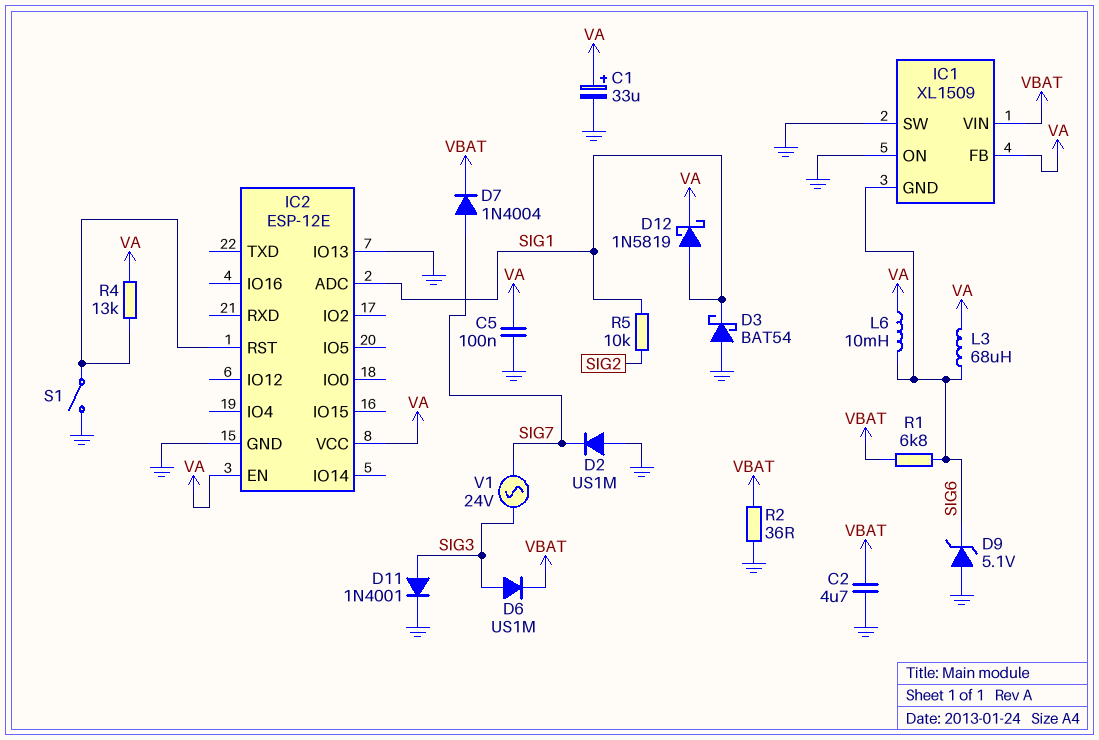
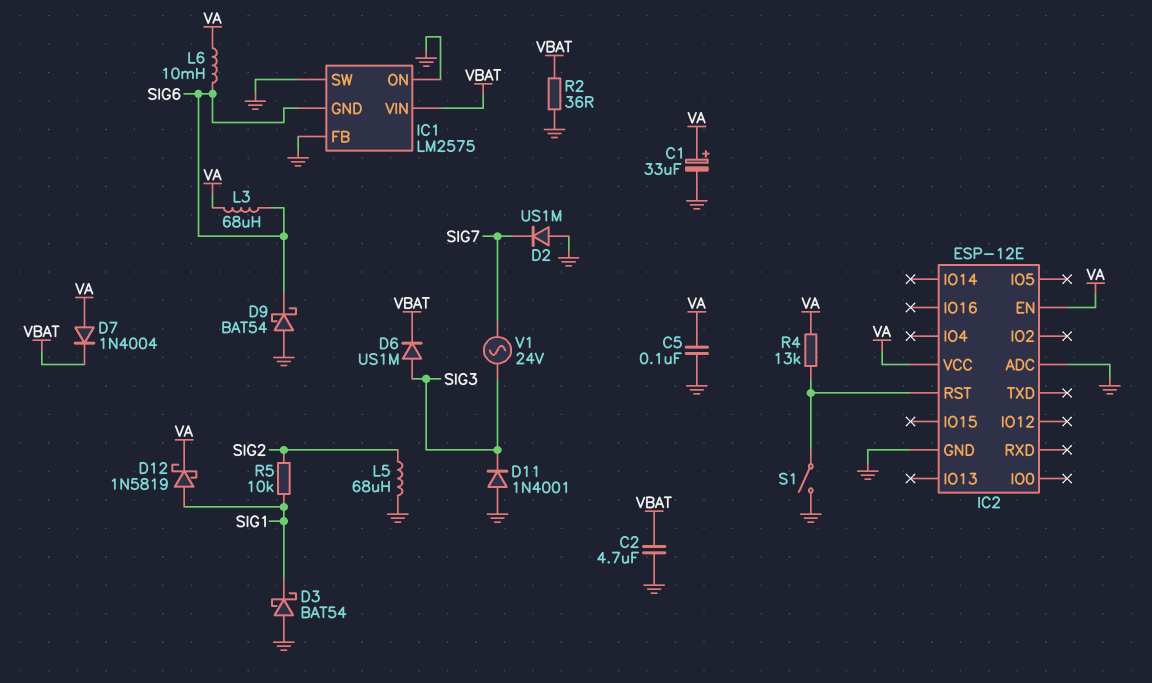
D7: diode 1N4004 (A SIG7, K VBAT) -> diode 1N4004 (A VA, K VBAT)
D9: zener 5.1V (A GND, K SIG6) -> schottky BAT54 (A GND, K SIG6)
D11: diode 1N4001 (A SIG3, K GND) -> diode 1N4001 (A GND, K SIG3)
IC1: XL1509 -> LM2575
IC1 pin FB: VA -> GND
IC2 pin ADC: SIG1 -> GND
IC2 pin IO13: GND -> none
L5: none -> 68uH (GND, SIG2)
R1: 6.8k (SIG6, VBAT) -> none

